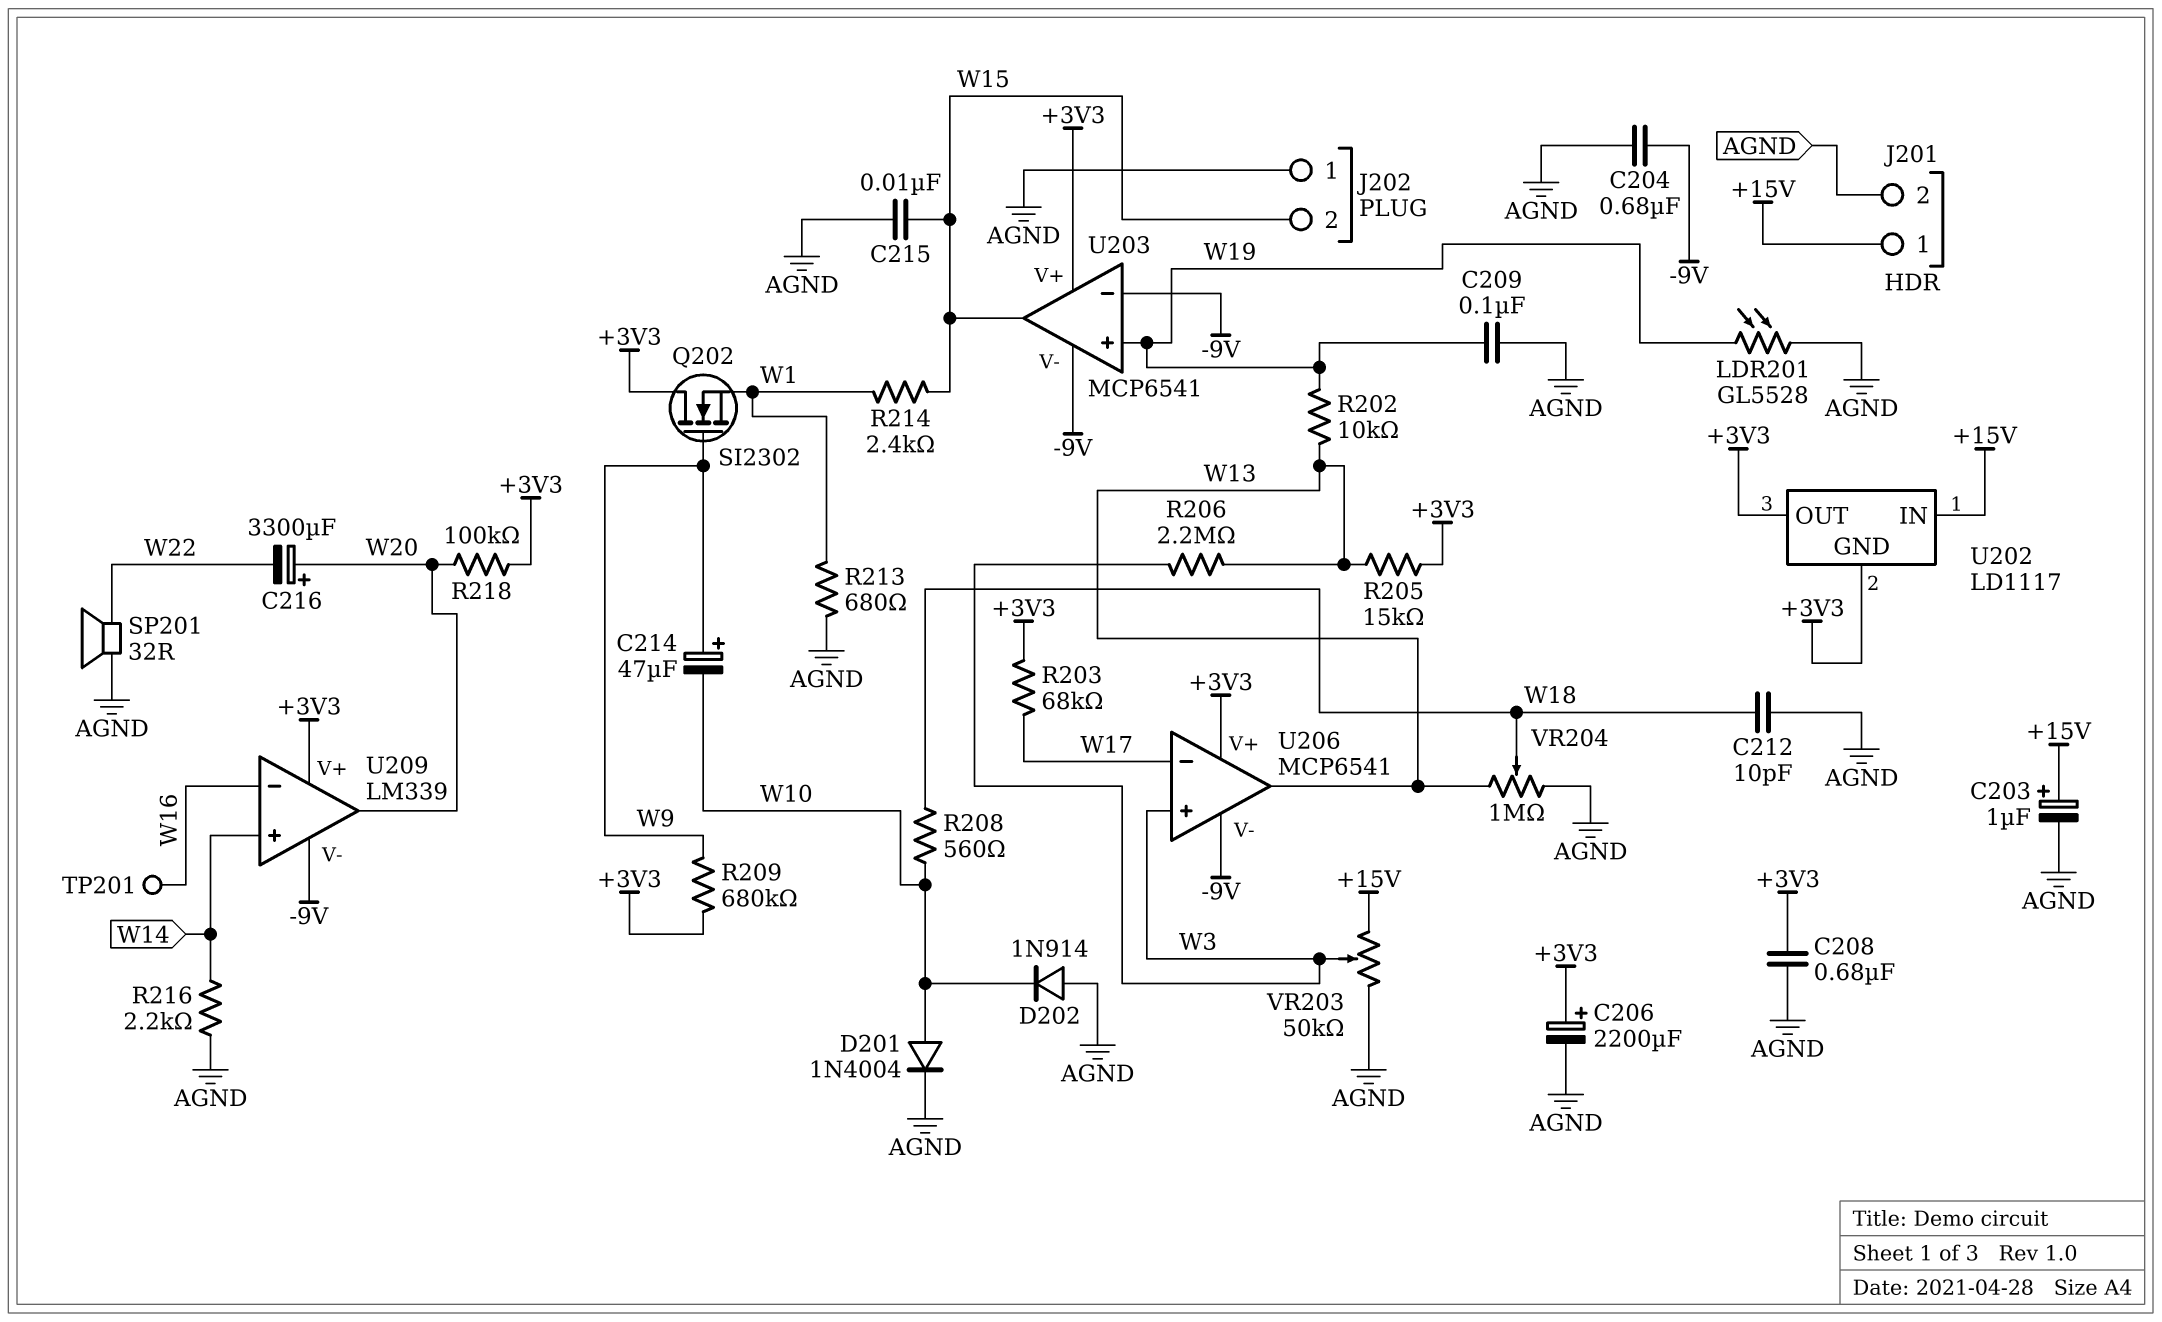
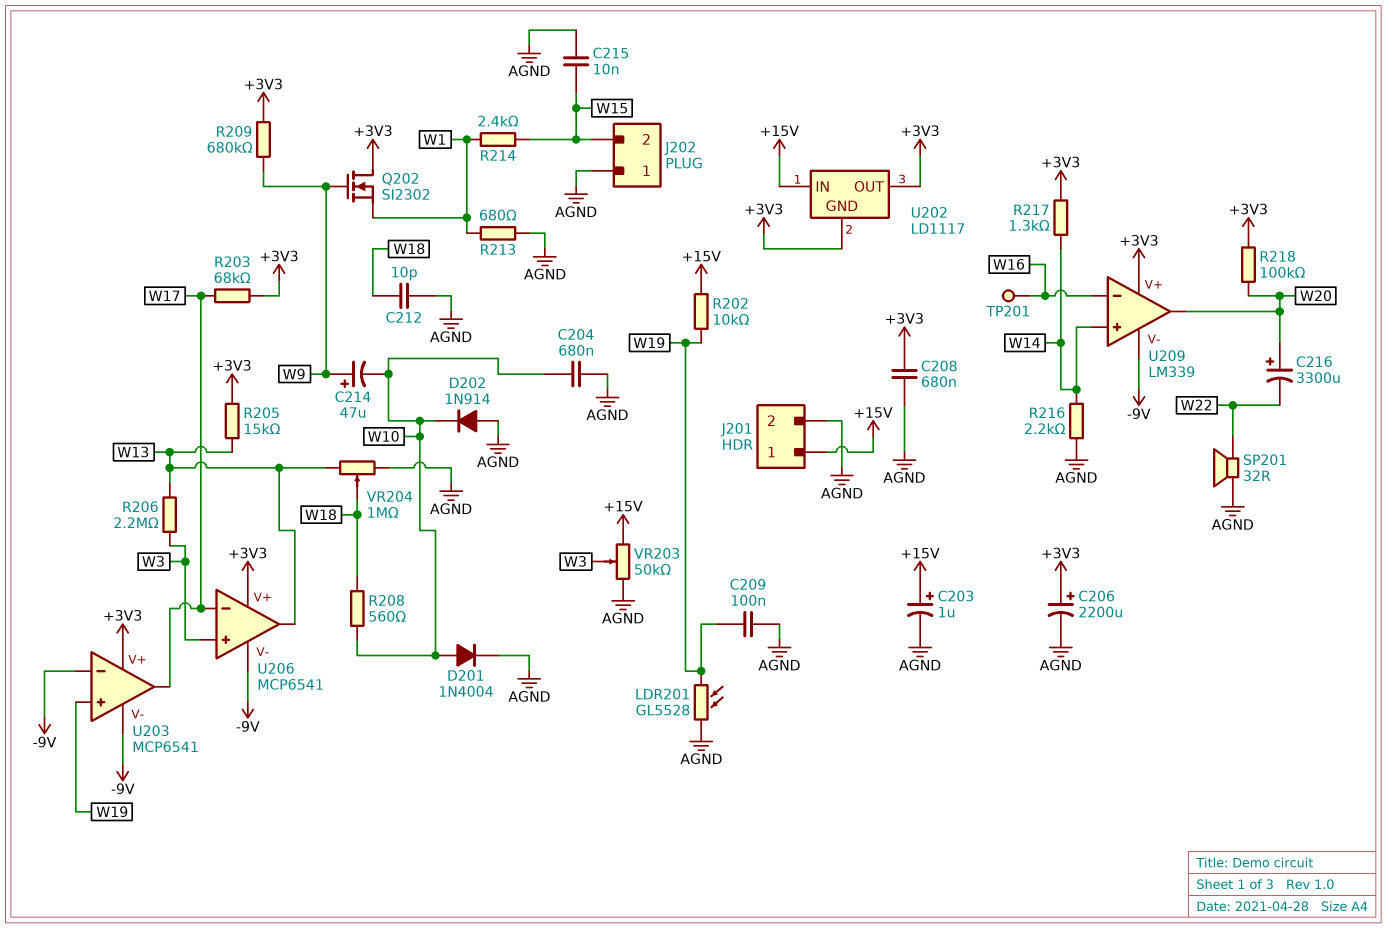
C204: 680nF (-9V, AGND) -> 680nF (AGND, W10)
R202: 10k (W13, W19) -> 10k (+15V, W19)
R217: none -> 1.3k (+3V3, W14)
U203 pin out: W15 -> W17

